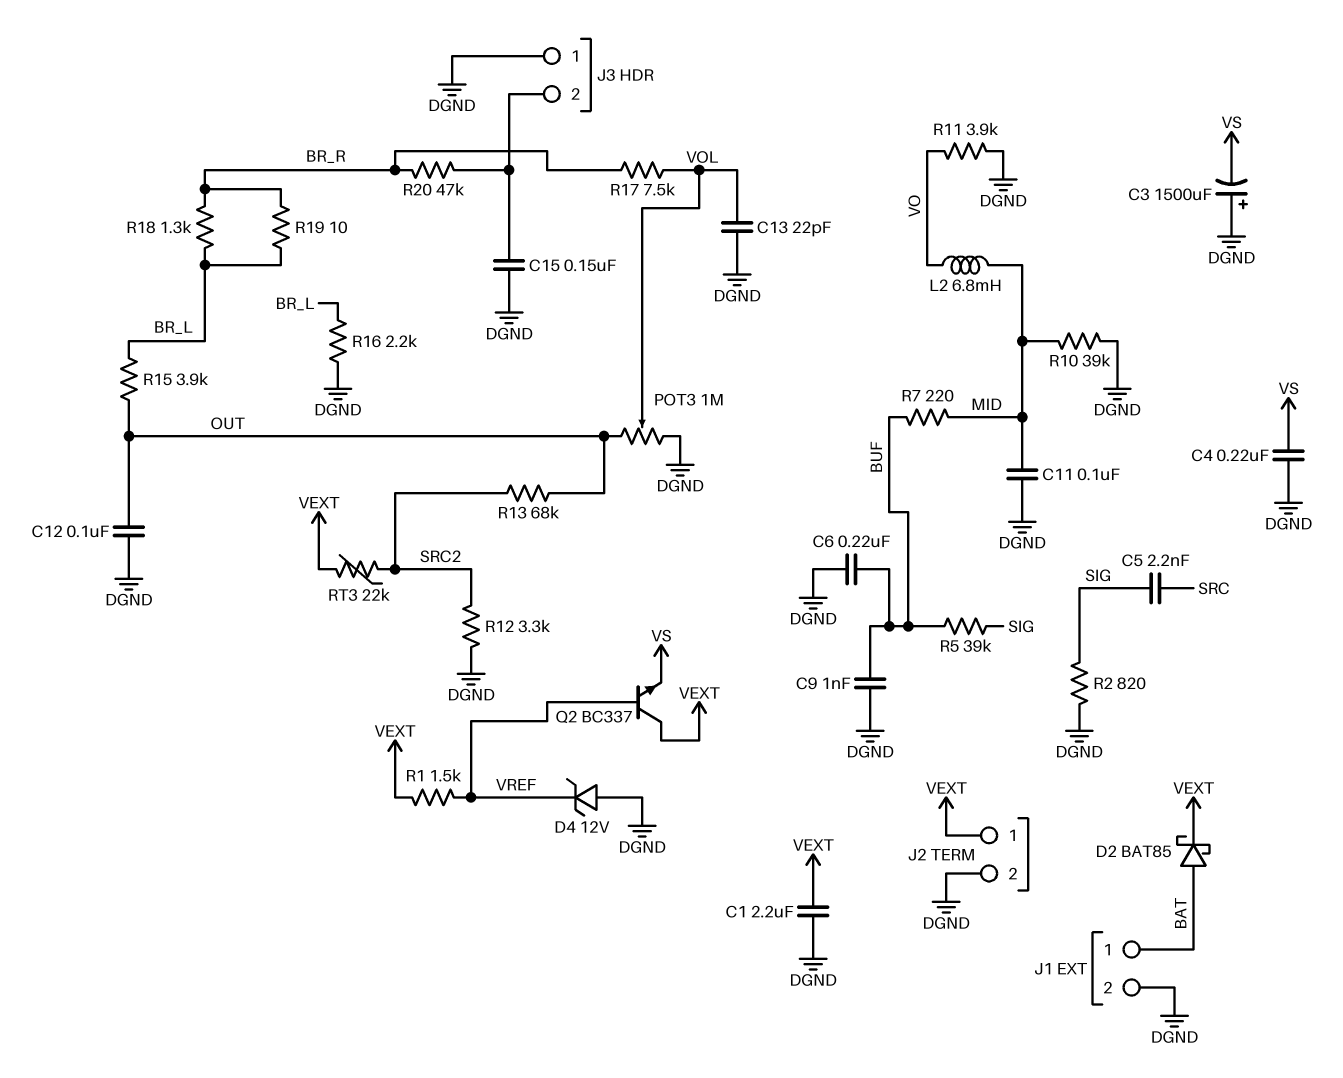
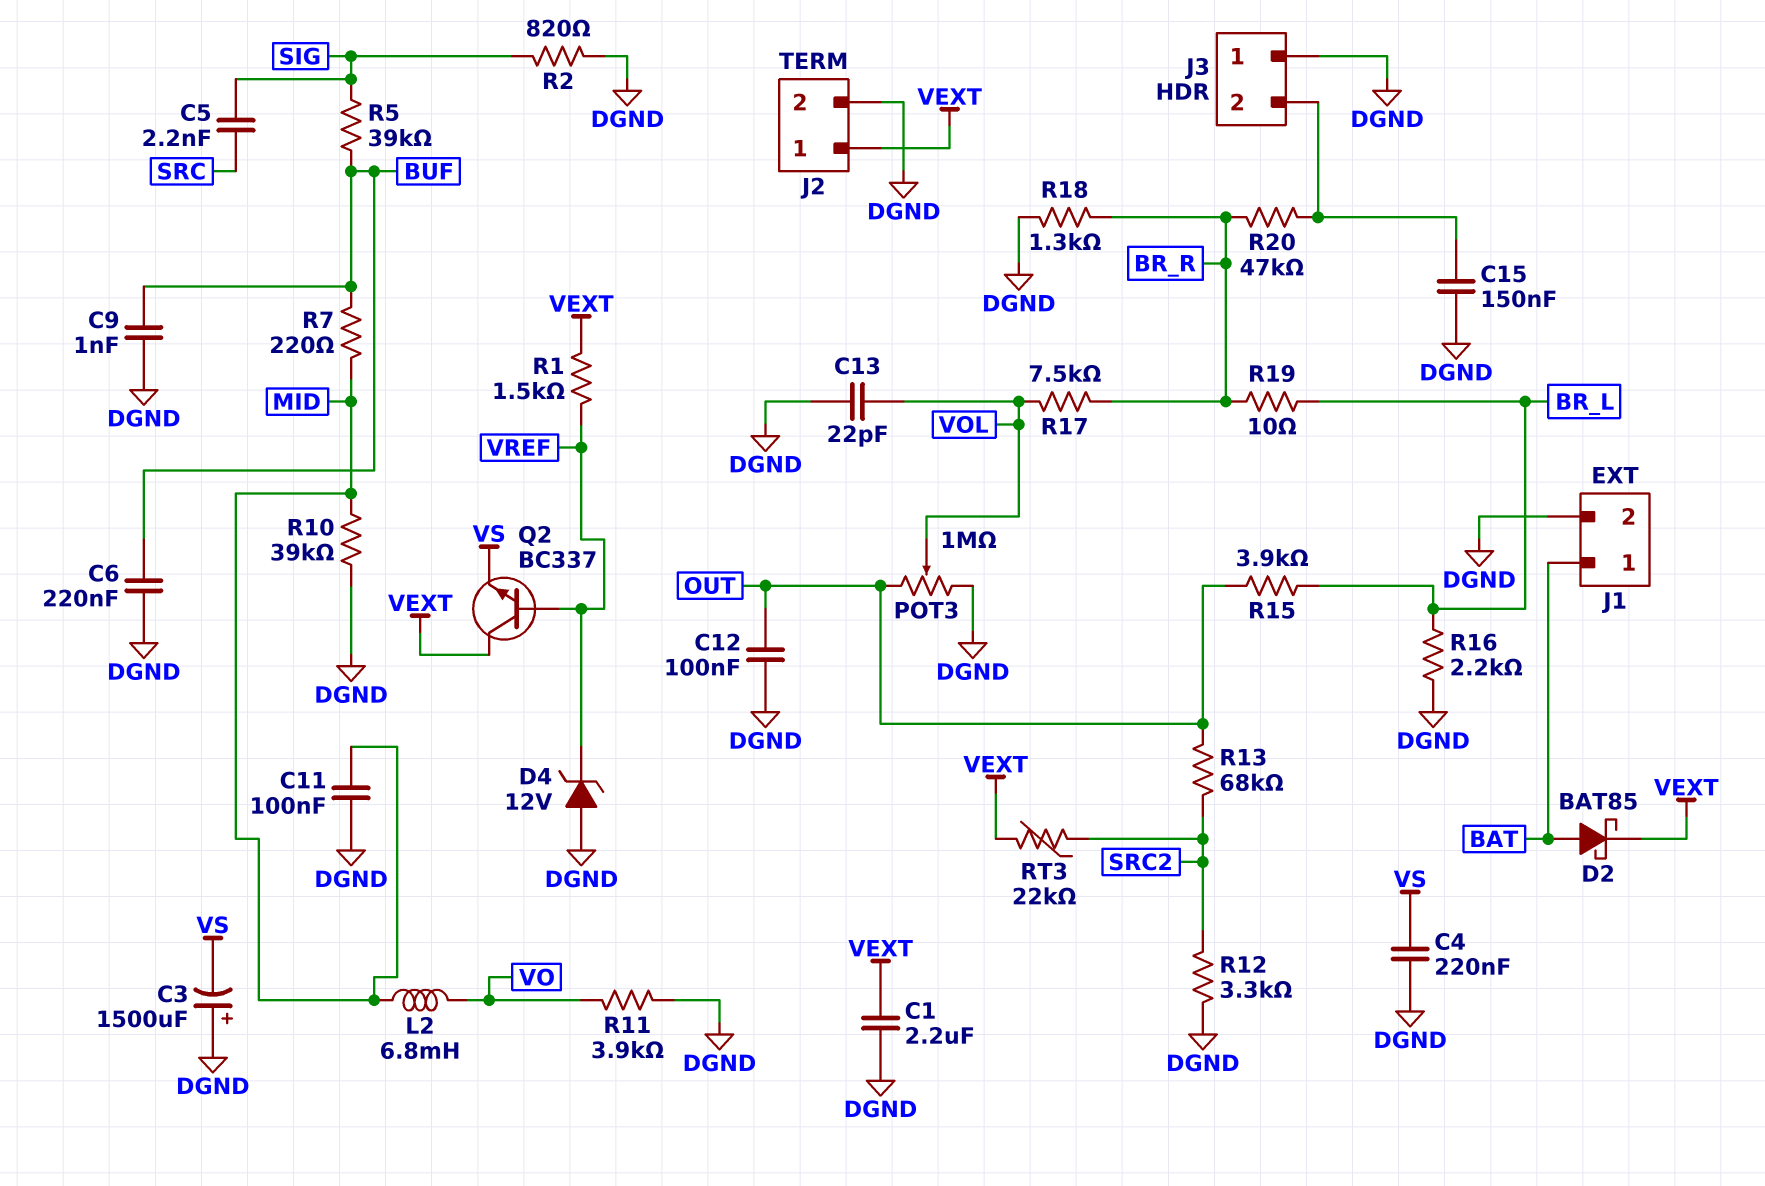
R18: 1.3k (BR_L, BR_R) -> 1.3k (BR_R, DGND)

